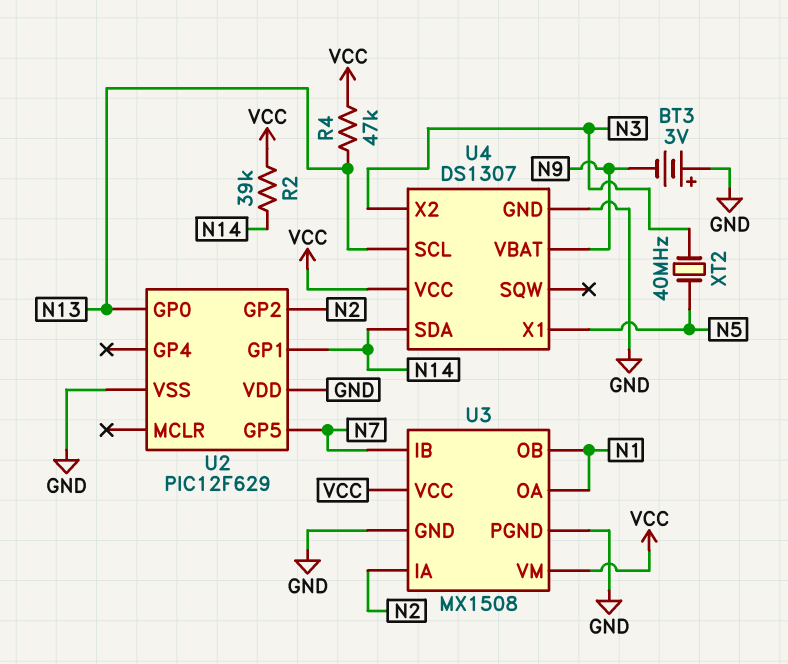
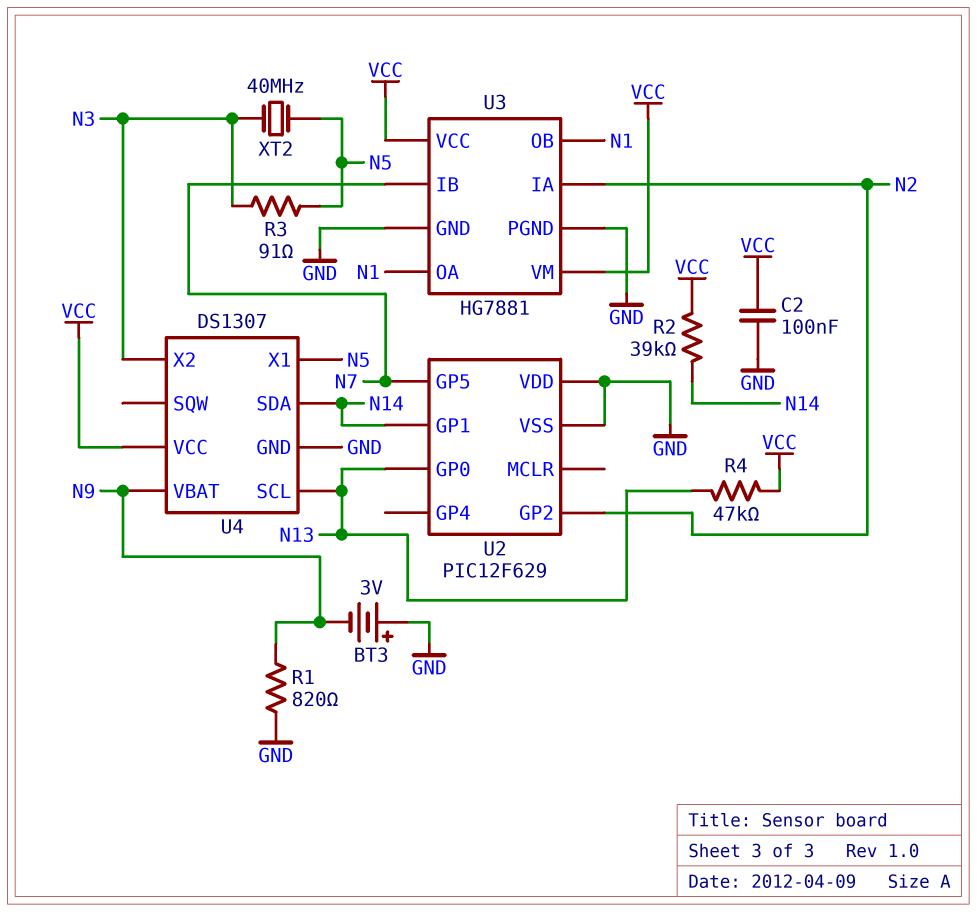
C2: none -> 100nF (GND, VCC)
R1: none -> 820 (GND, N9)
R3: none -> 91 (N3, N5)
U3: MX1508 -> HG7881

